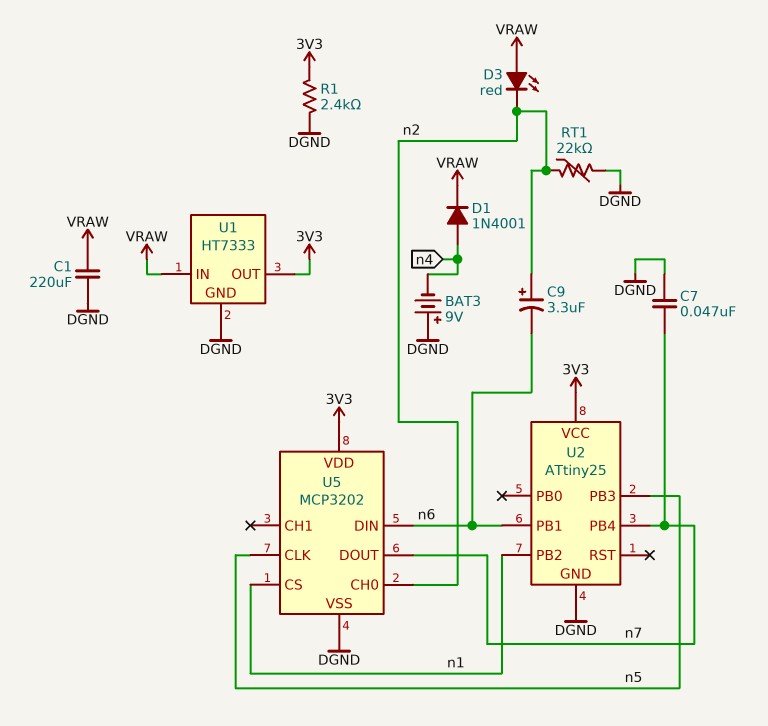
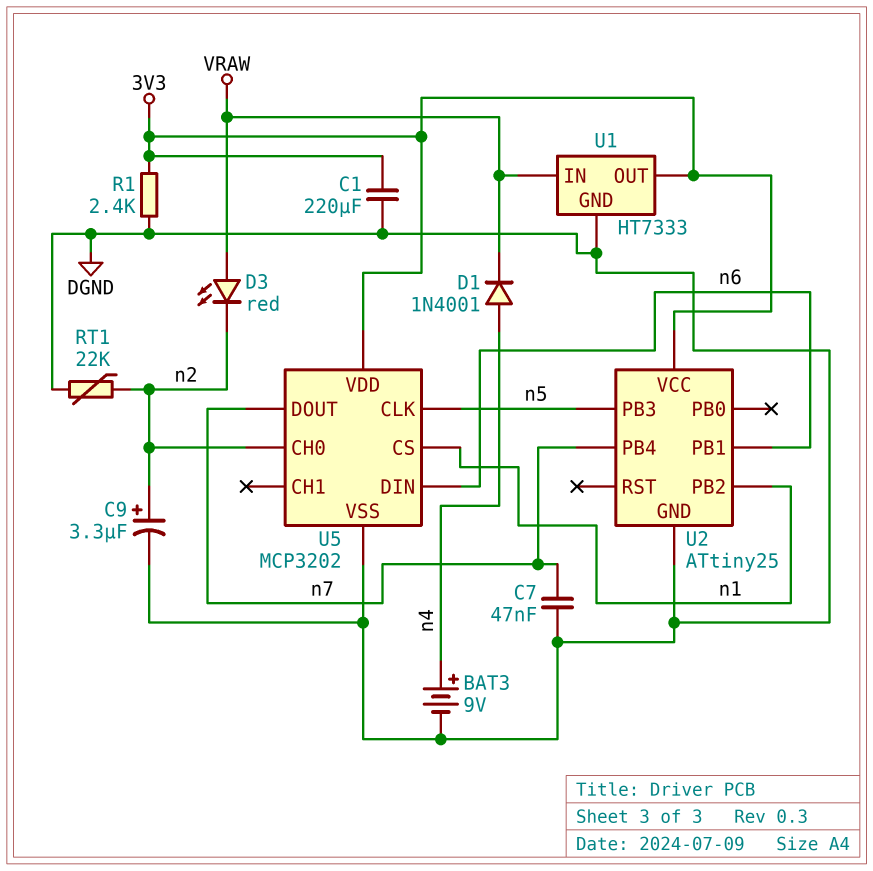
BAT3: 9V (plus DGND, minus n4) -> 9V (plus n4, minus DGND)
C1: 220uF (DGND, VRAW) -> 220uF (3V3, DGND)
C9: 3.3uF (plus n2, minus n6) -> 3.3uF (plus n2, minus DGND)

